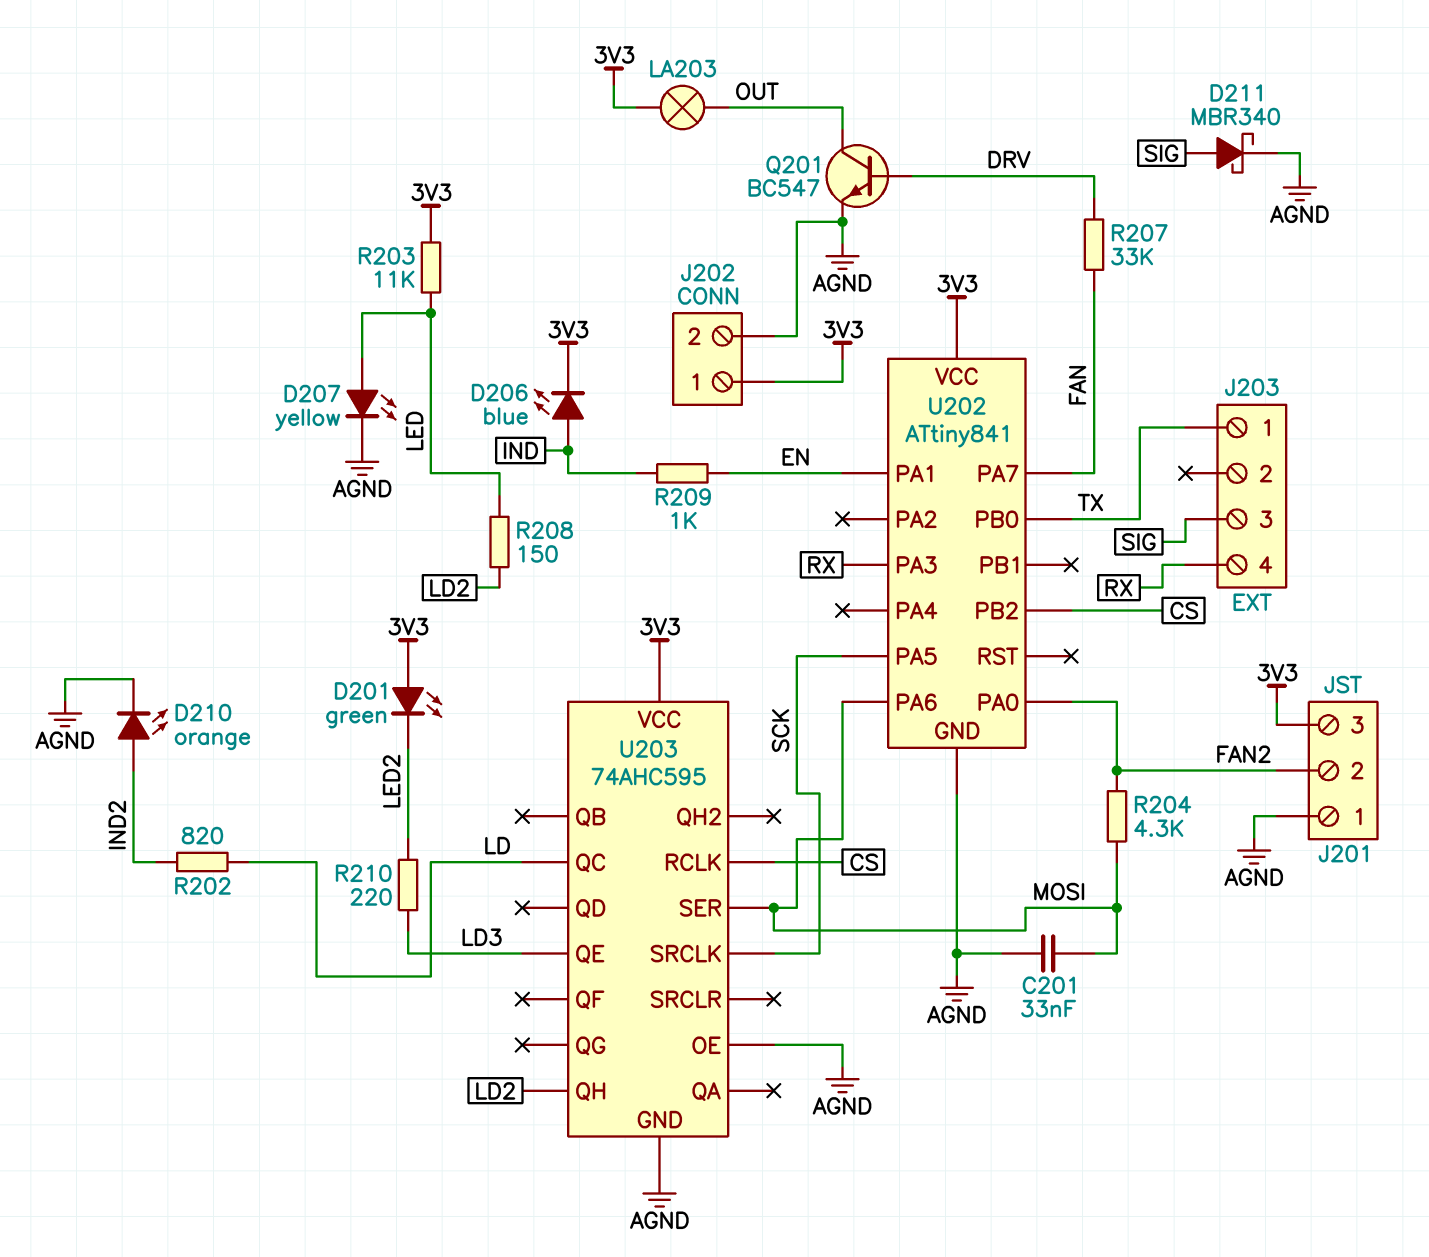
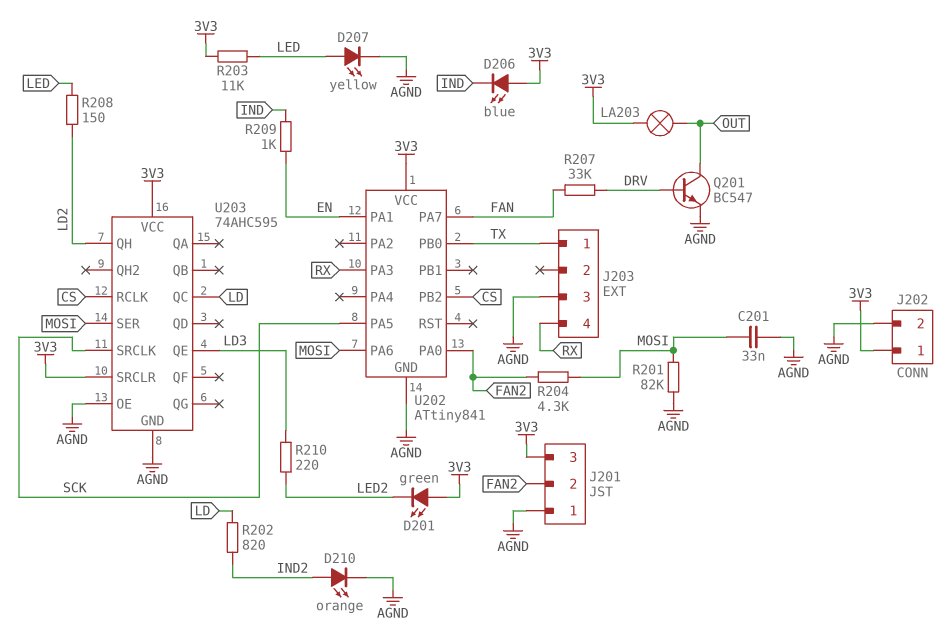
D206: LED blue (A IND, K 3V3) -> LED blue (A 3V3, K IND)
D211: schottky MBR340 (A SIG, K AGND) -> none
J203 pin 3: SIG -> AGND
R201: none -> 82k (AGND, MOSI)
U203 pin SRCLR: none -> 3V3

